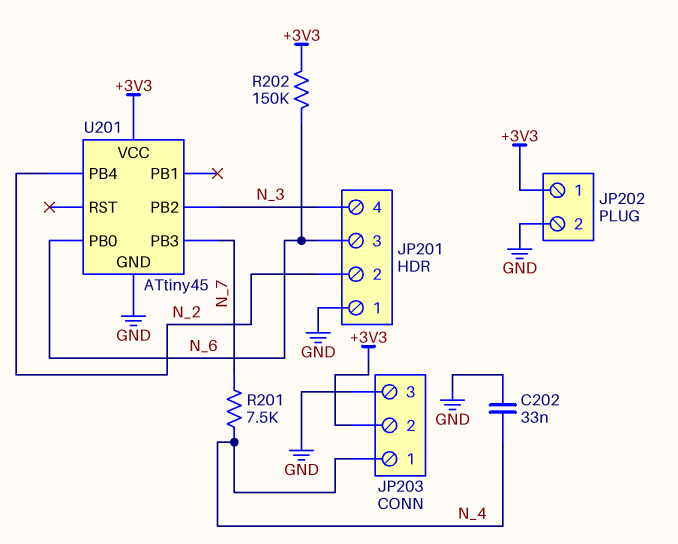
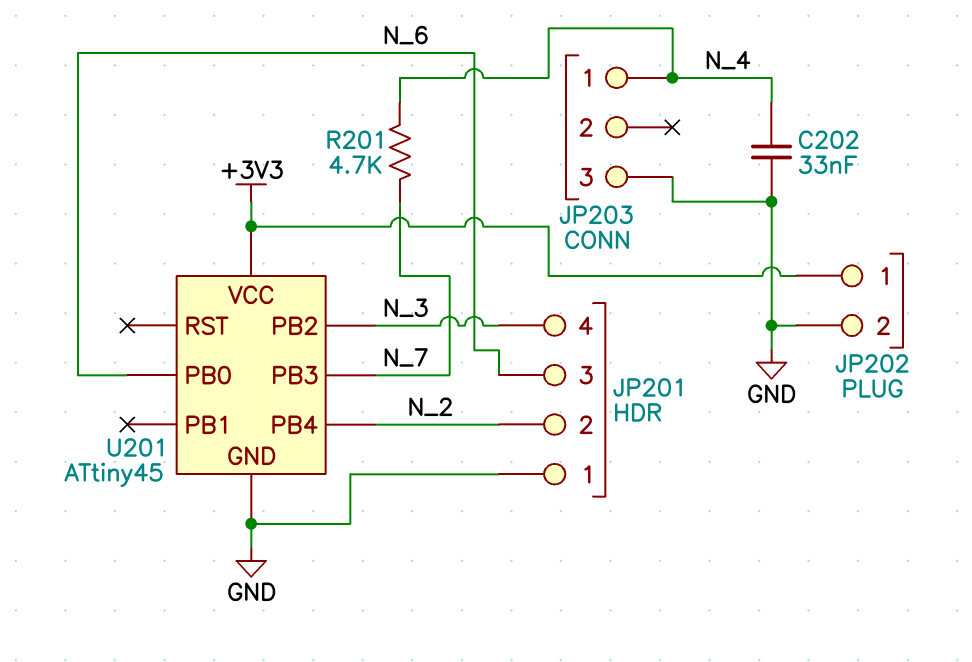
JP203 pin 2: +3V3 -> none
R201: 7.5k (N_4, N_7) -> 4.7k (N_4, N_7)
R202: 150k (+3V3, N_6) -> none

